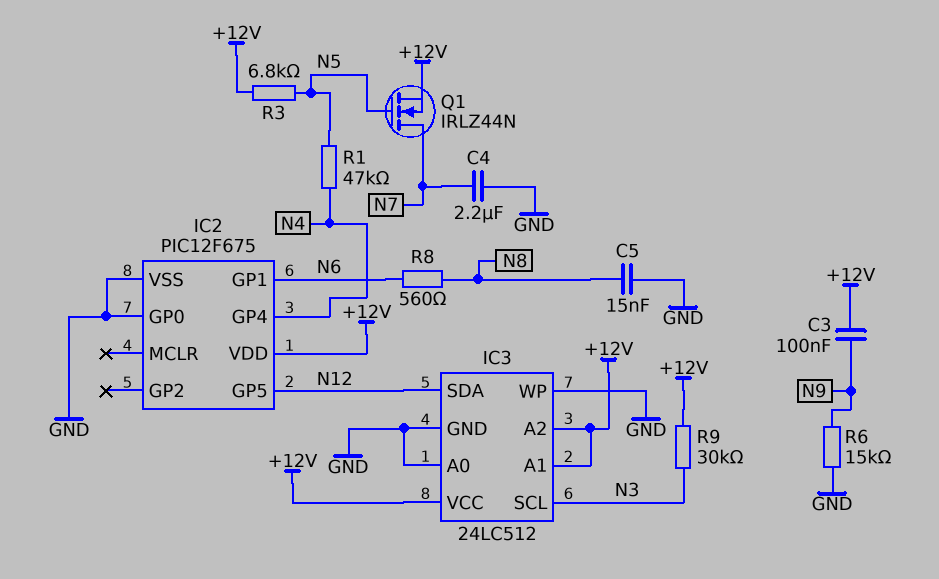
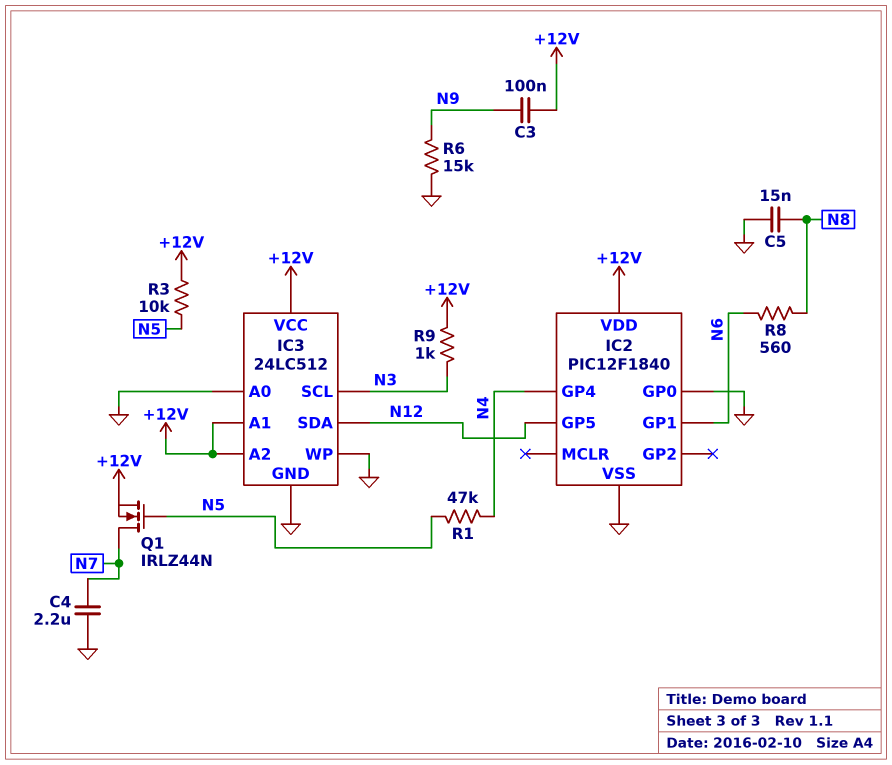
IC2: PIC12F675 -> PIC12F1840
R3: 6.8k (+12V, N5) -> 10k (+12V, N5)
R9: 30k (+12V, N3) -> 1k (+12V, N3)

